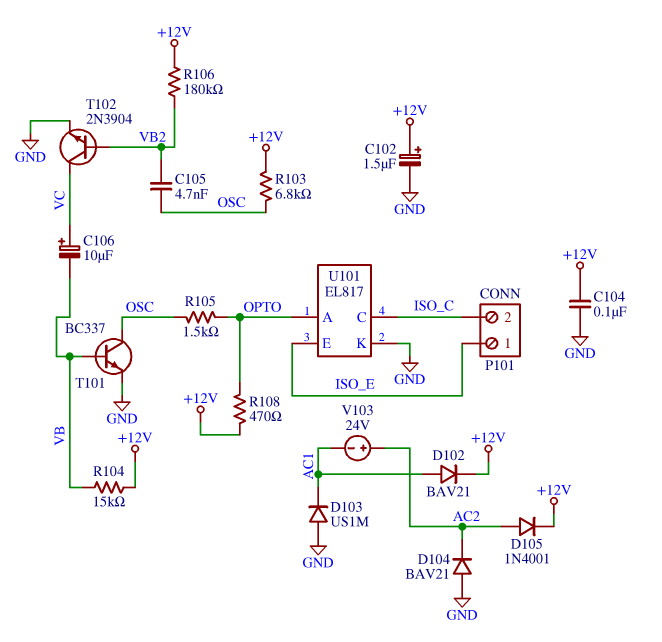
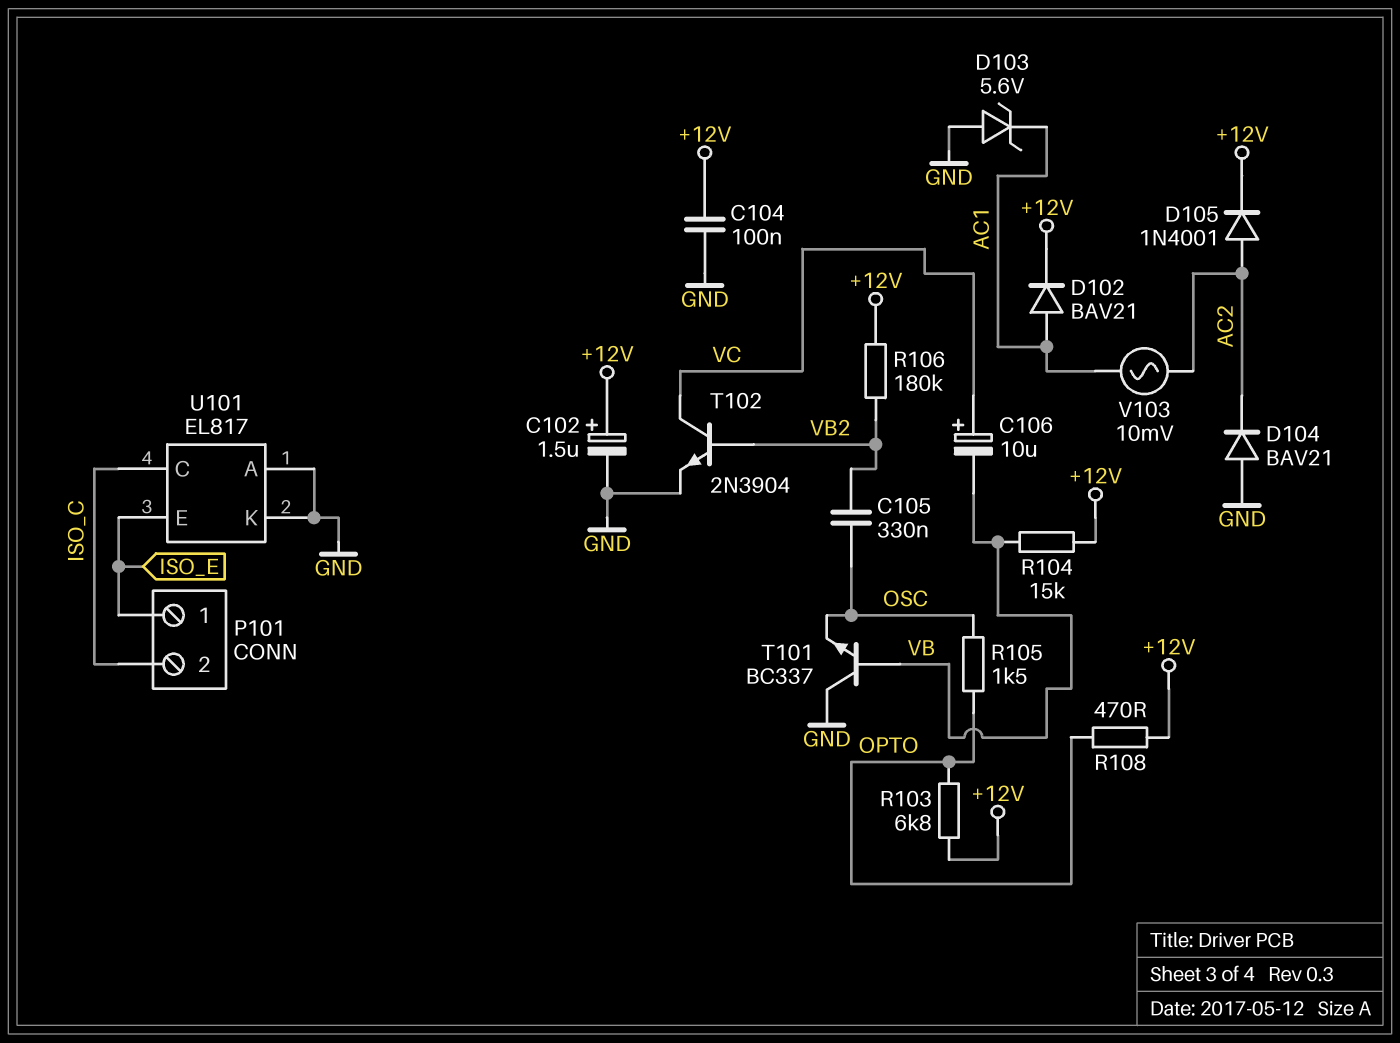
C105: 4.7nF (OSC, VB2) -> 330nF (OSC, VB2)
D103: diode US1M (A GND, K AC1) -> zener 5.6V (A GND, K AC1)
R103: 6.8k (+12V, OSC) -> 6.8k (+12V, OPTO)
T101: NPN BC337 (B VB, C OSC, E GND) -> NPN BC337 (B VB, C GND, E OSC)
U101 pin A: OPTO -> GND
V103: 24V (plus AC2, minus AC1) -> AC 10mV (AC1, AC2)

